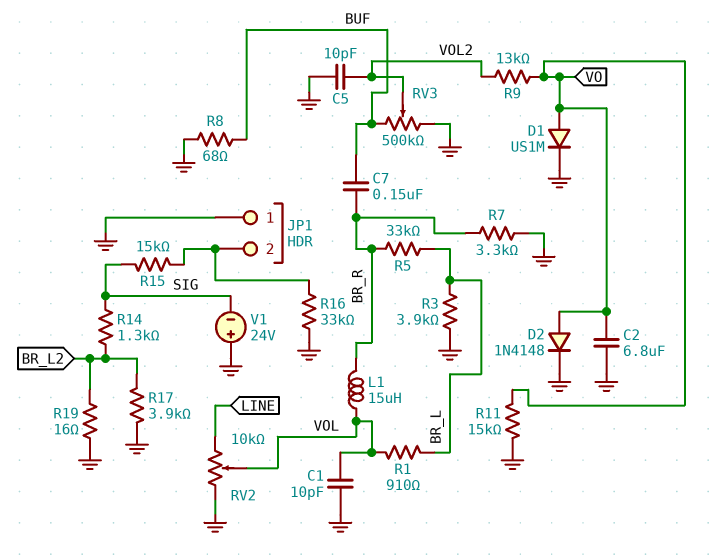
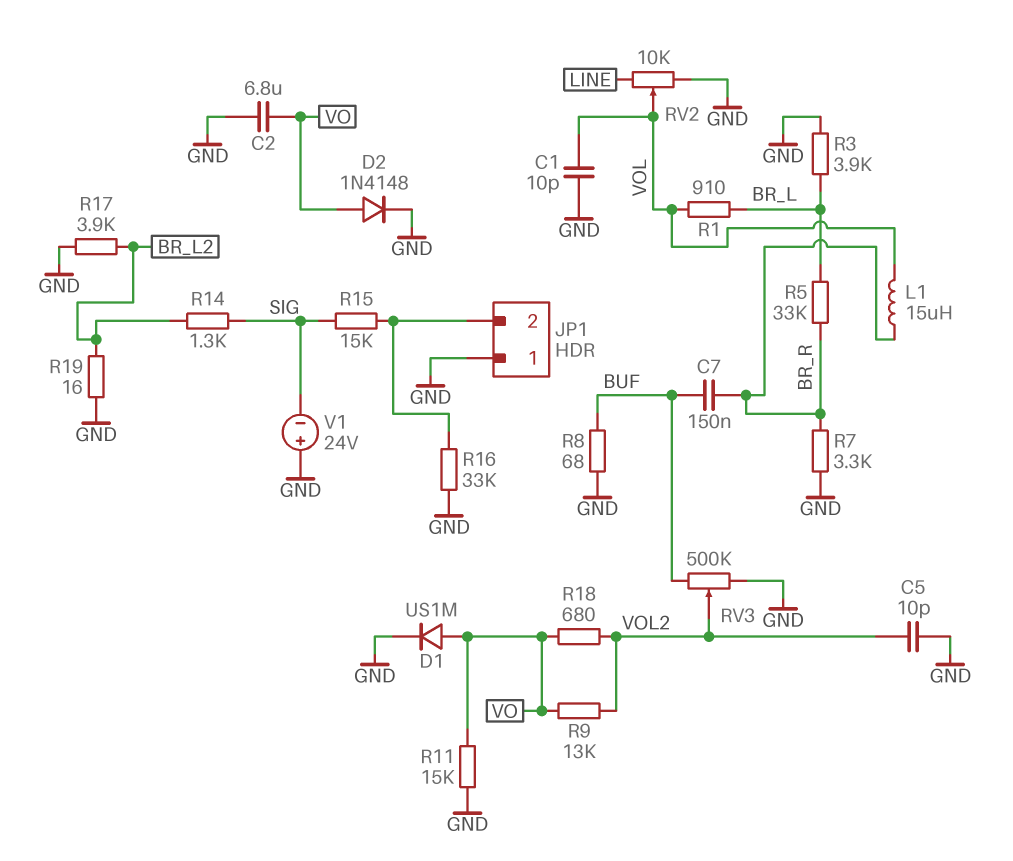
R18: none -> 680 (VO, VOL2)

